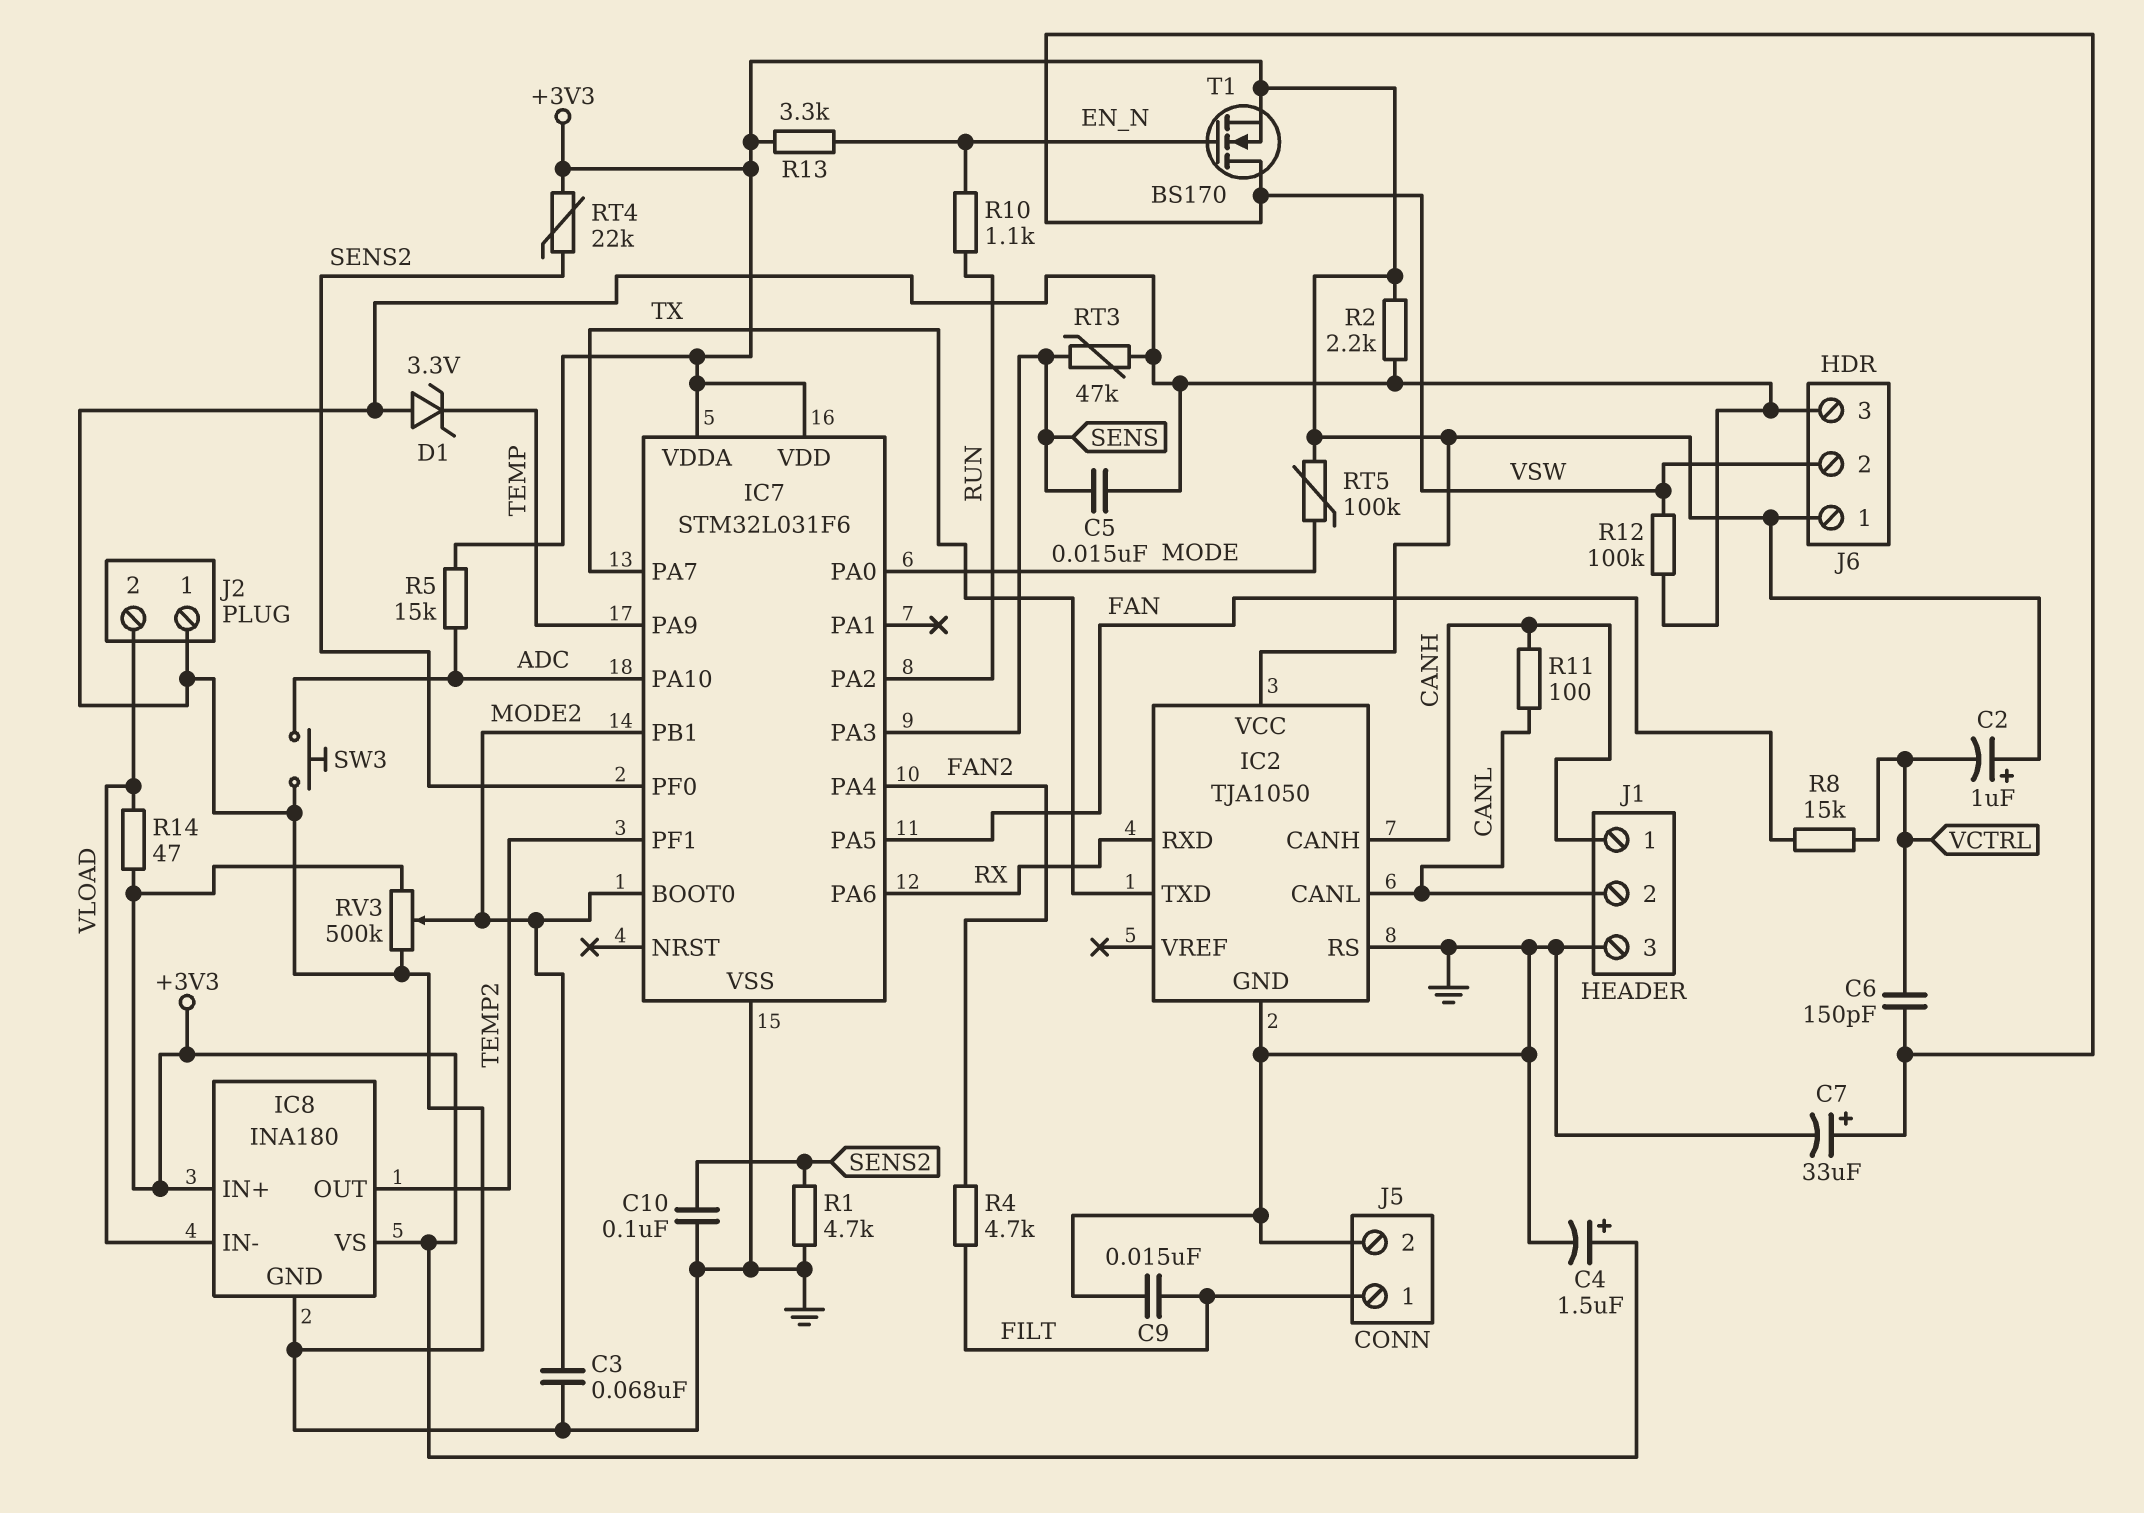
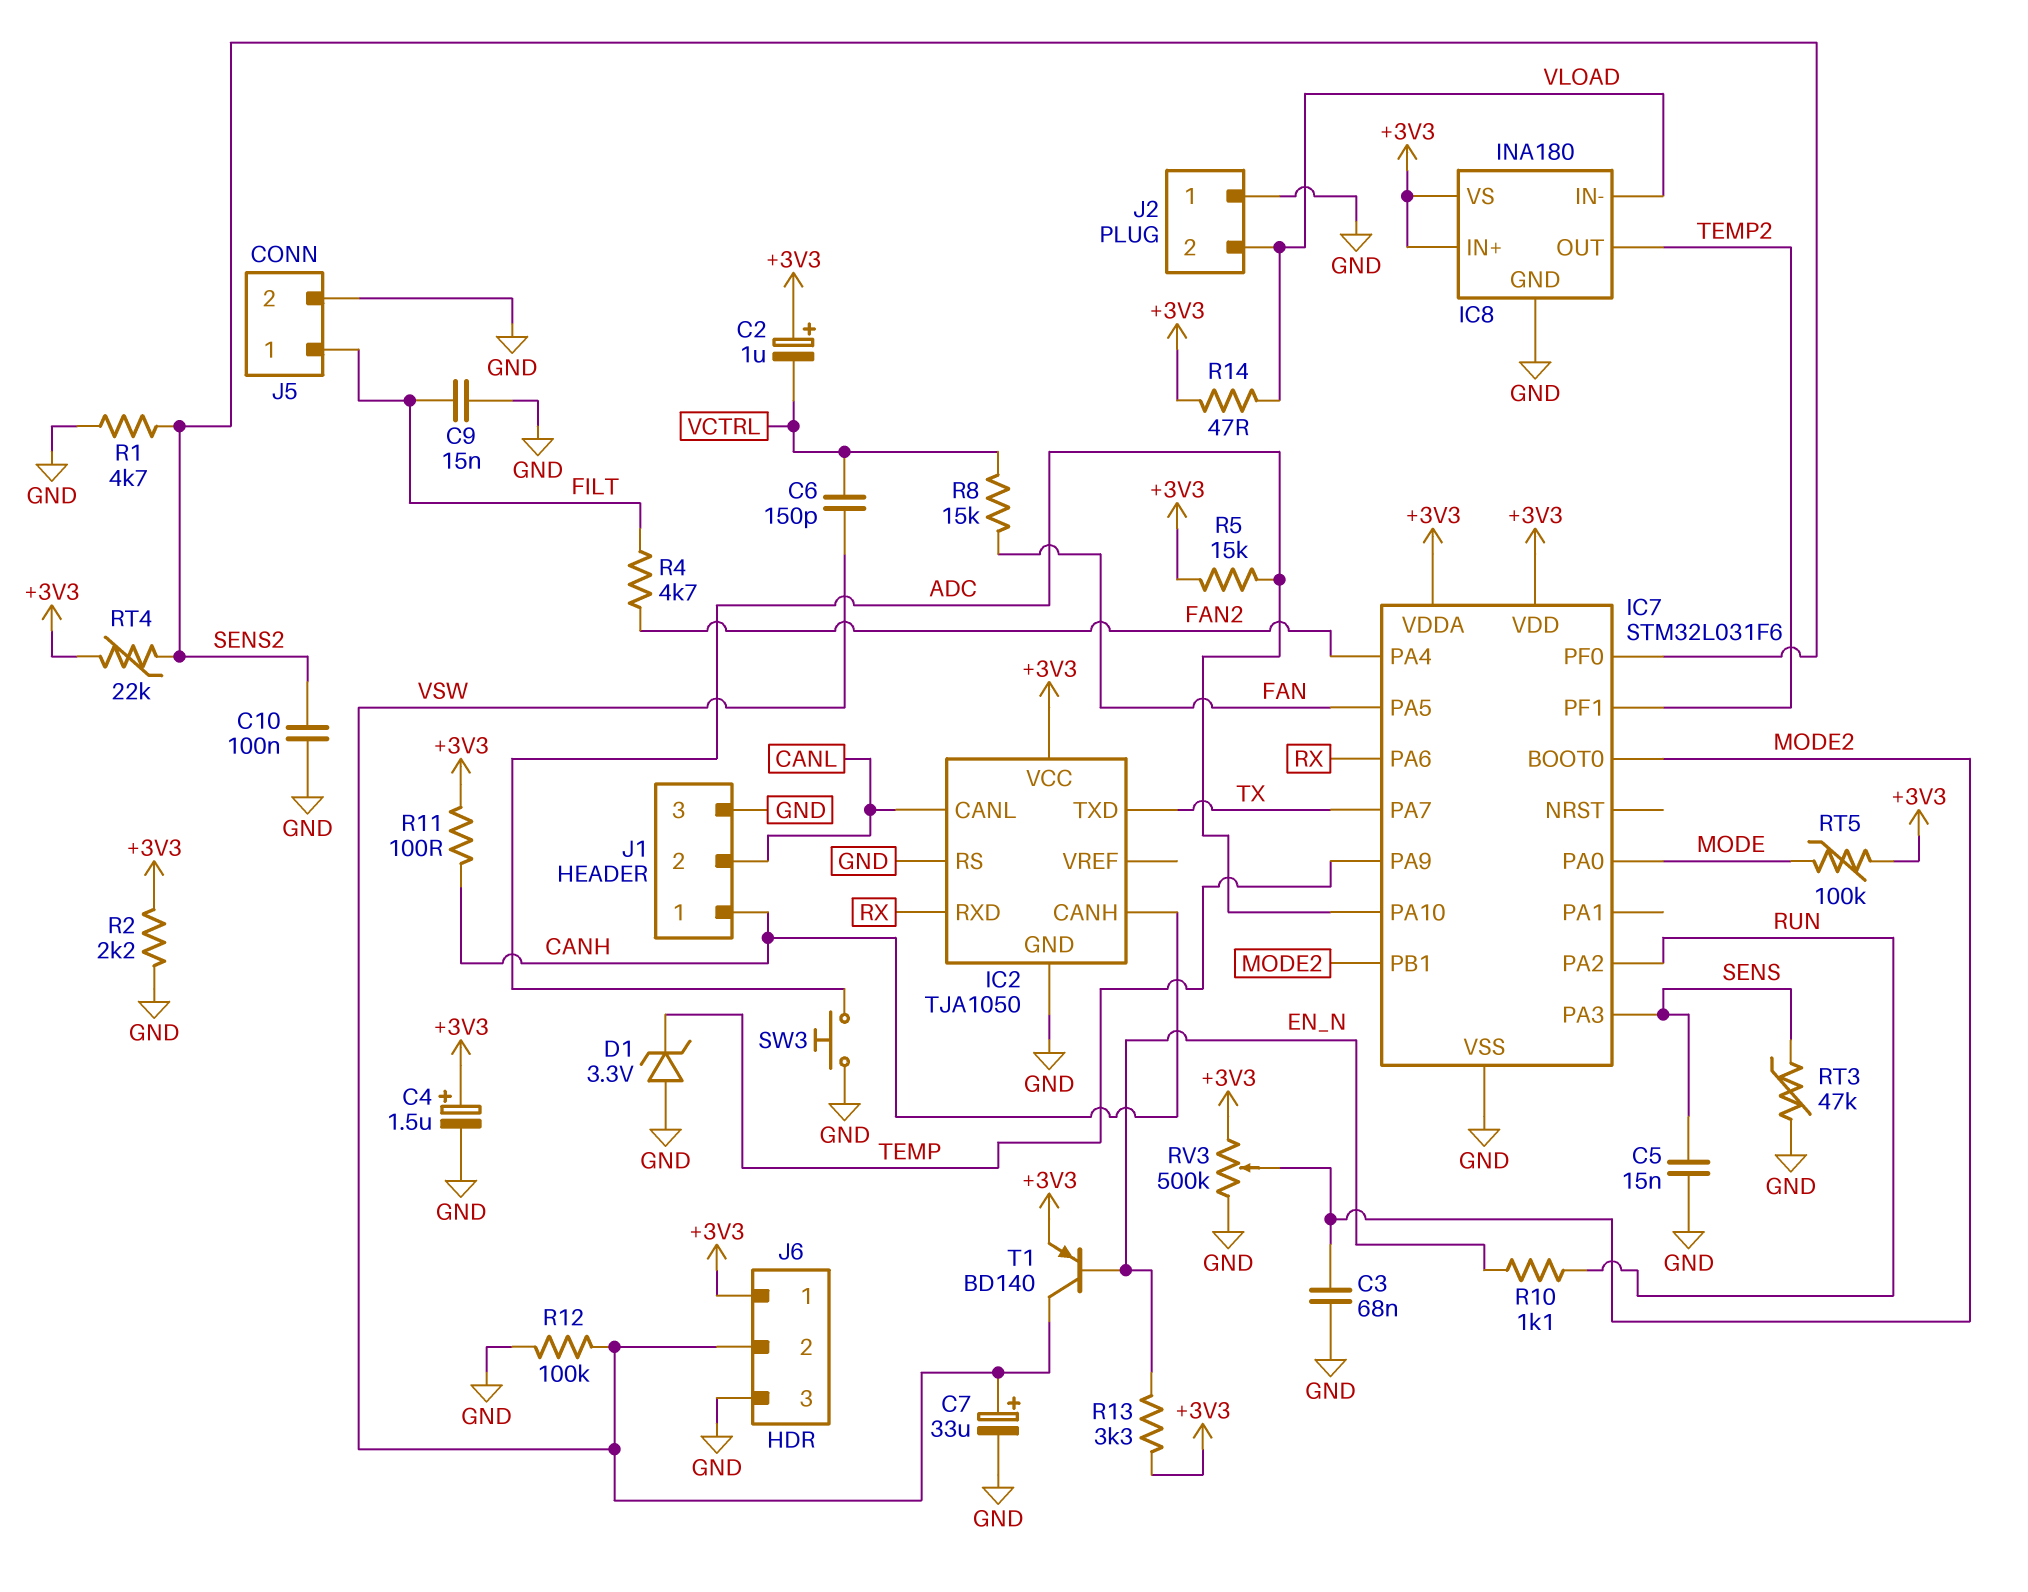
R11: 100 (CANH, CANL) -> 100 (+3V3, CANH)
T1: NMOS BS170 (G EN_N, D VSW, S +3V3) -> PNP BD140 (B EN_N, C VSW, E +3V3)

